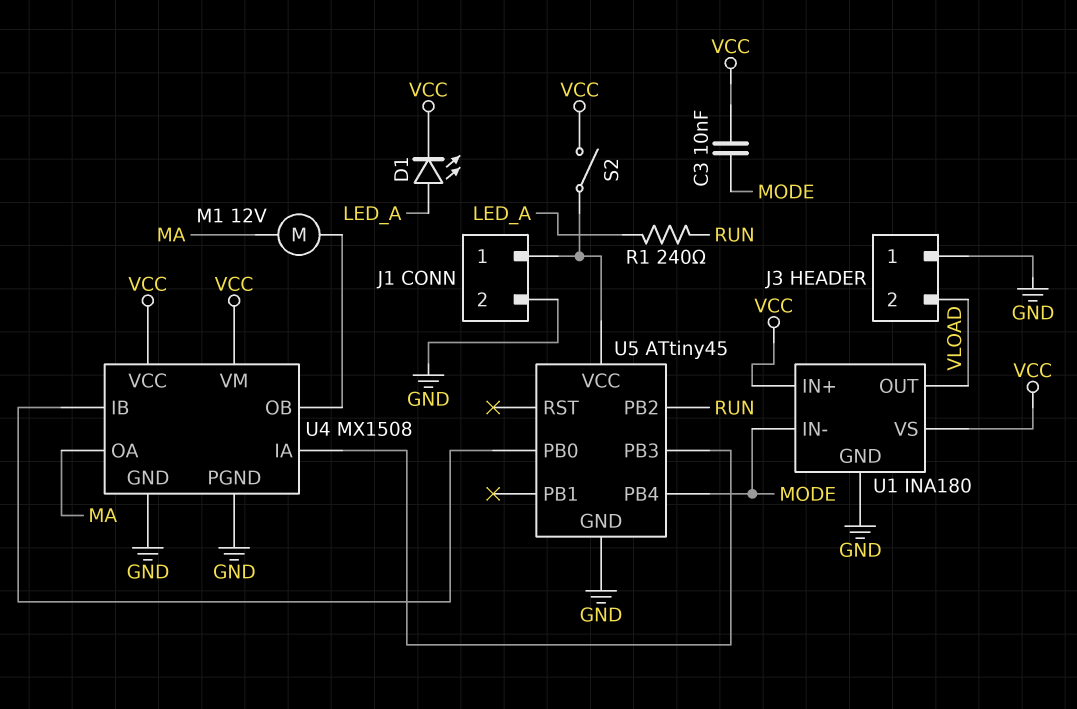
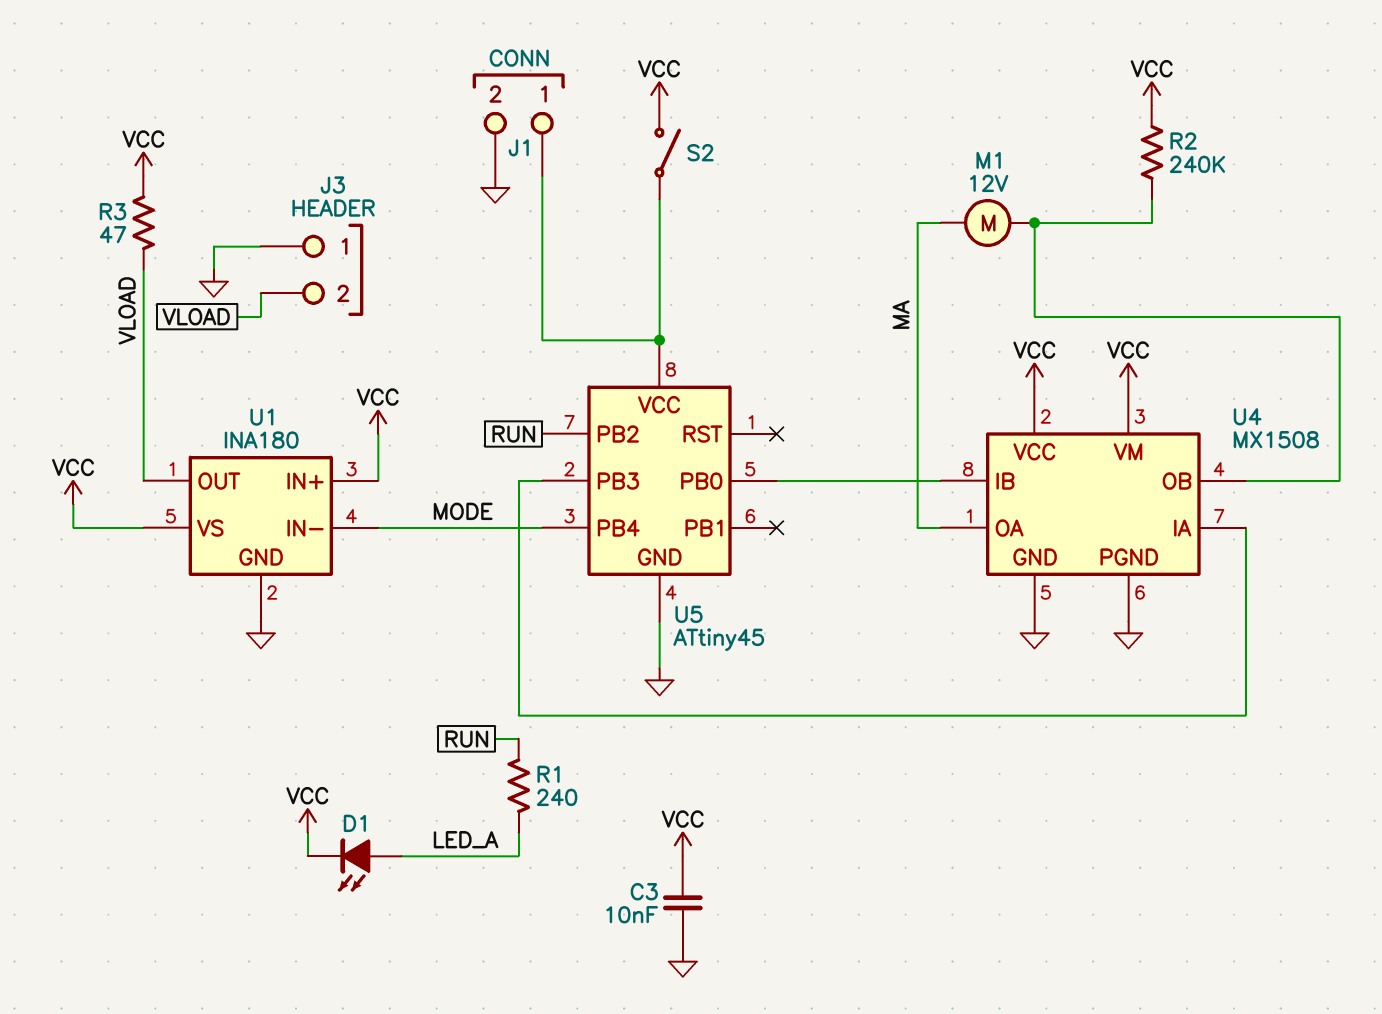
C3: 10nF (MODE, VCC) -> 10nF (GND, VCC)
R2: none -> 240k (U4/OB, VCC)
R3: none -> 47 (VCC, VLOAD)

